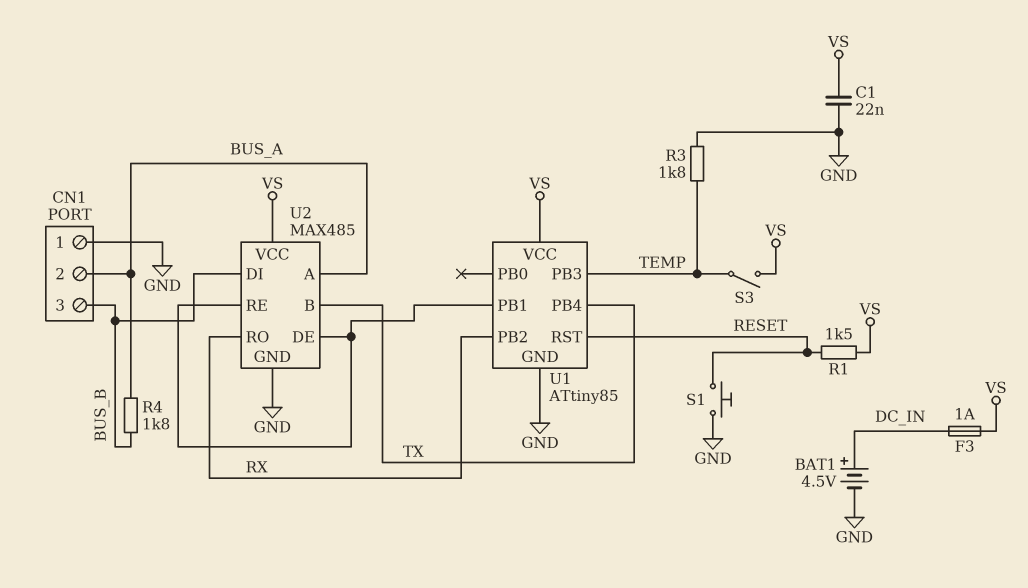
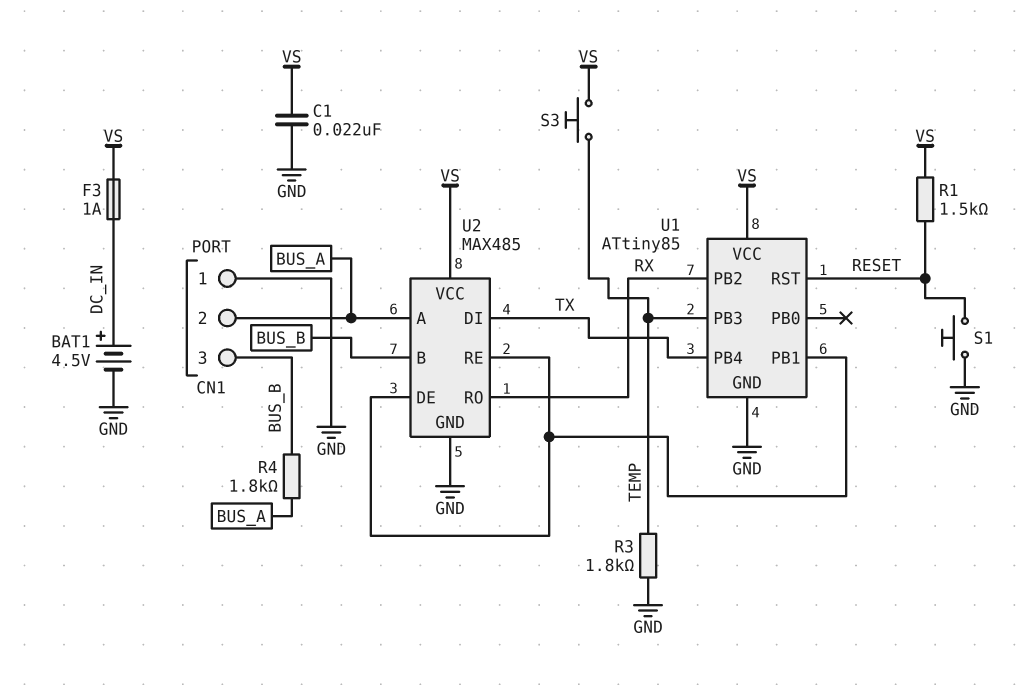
S3: switch (TEMP, VS) -> button (TEMP, VS)
U2 pin B: TX -> BUS_B
U2 pin DI: BUS_B -> TX

